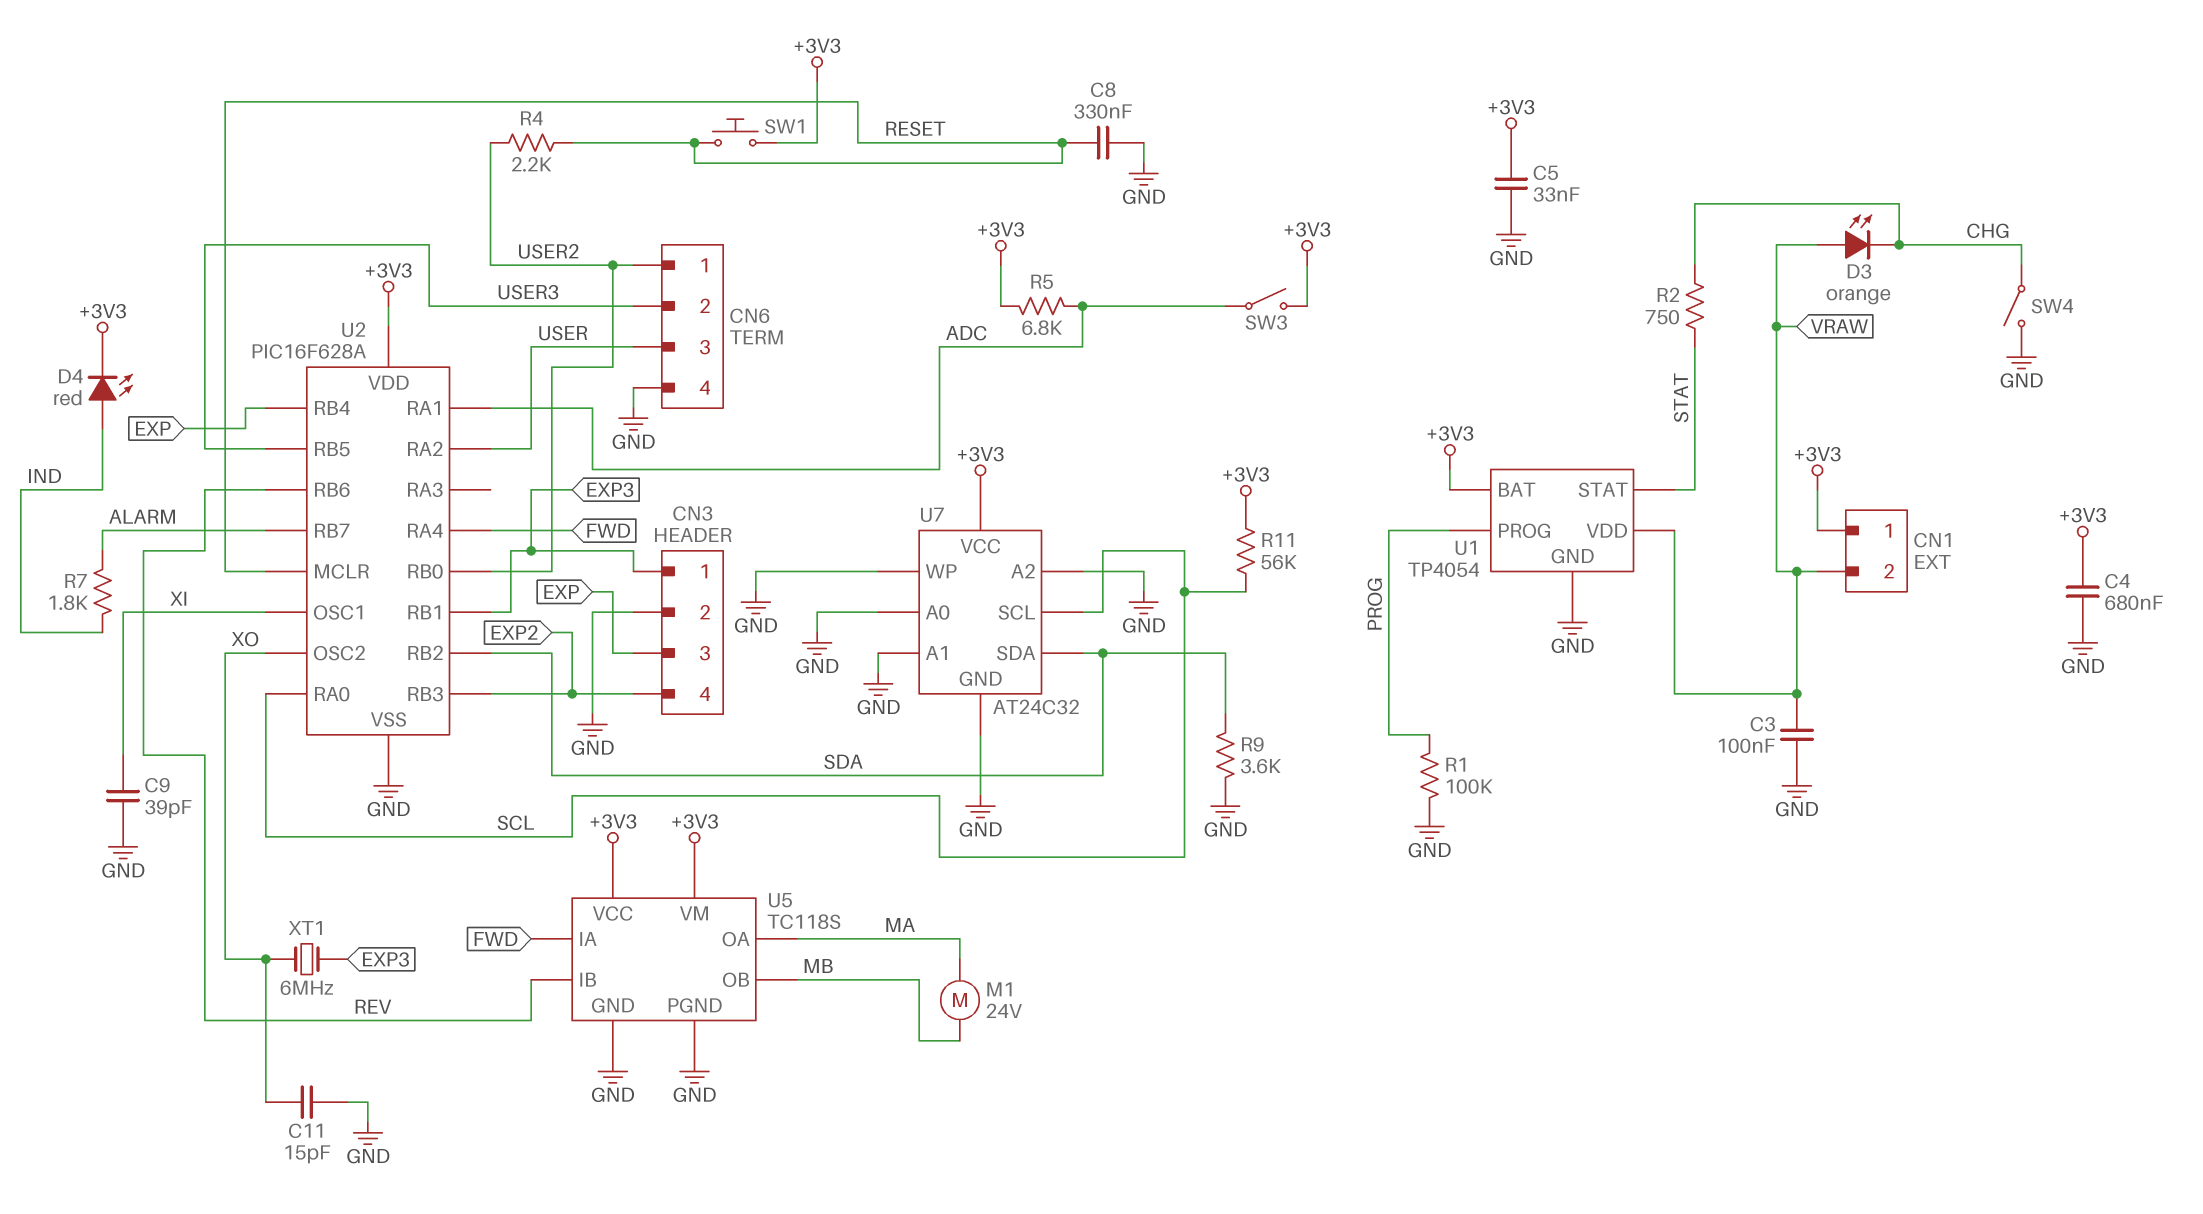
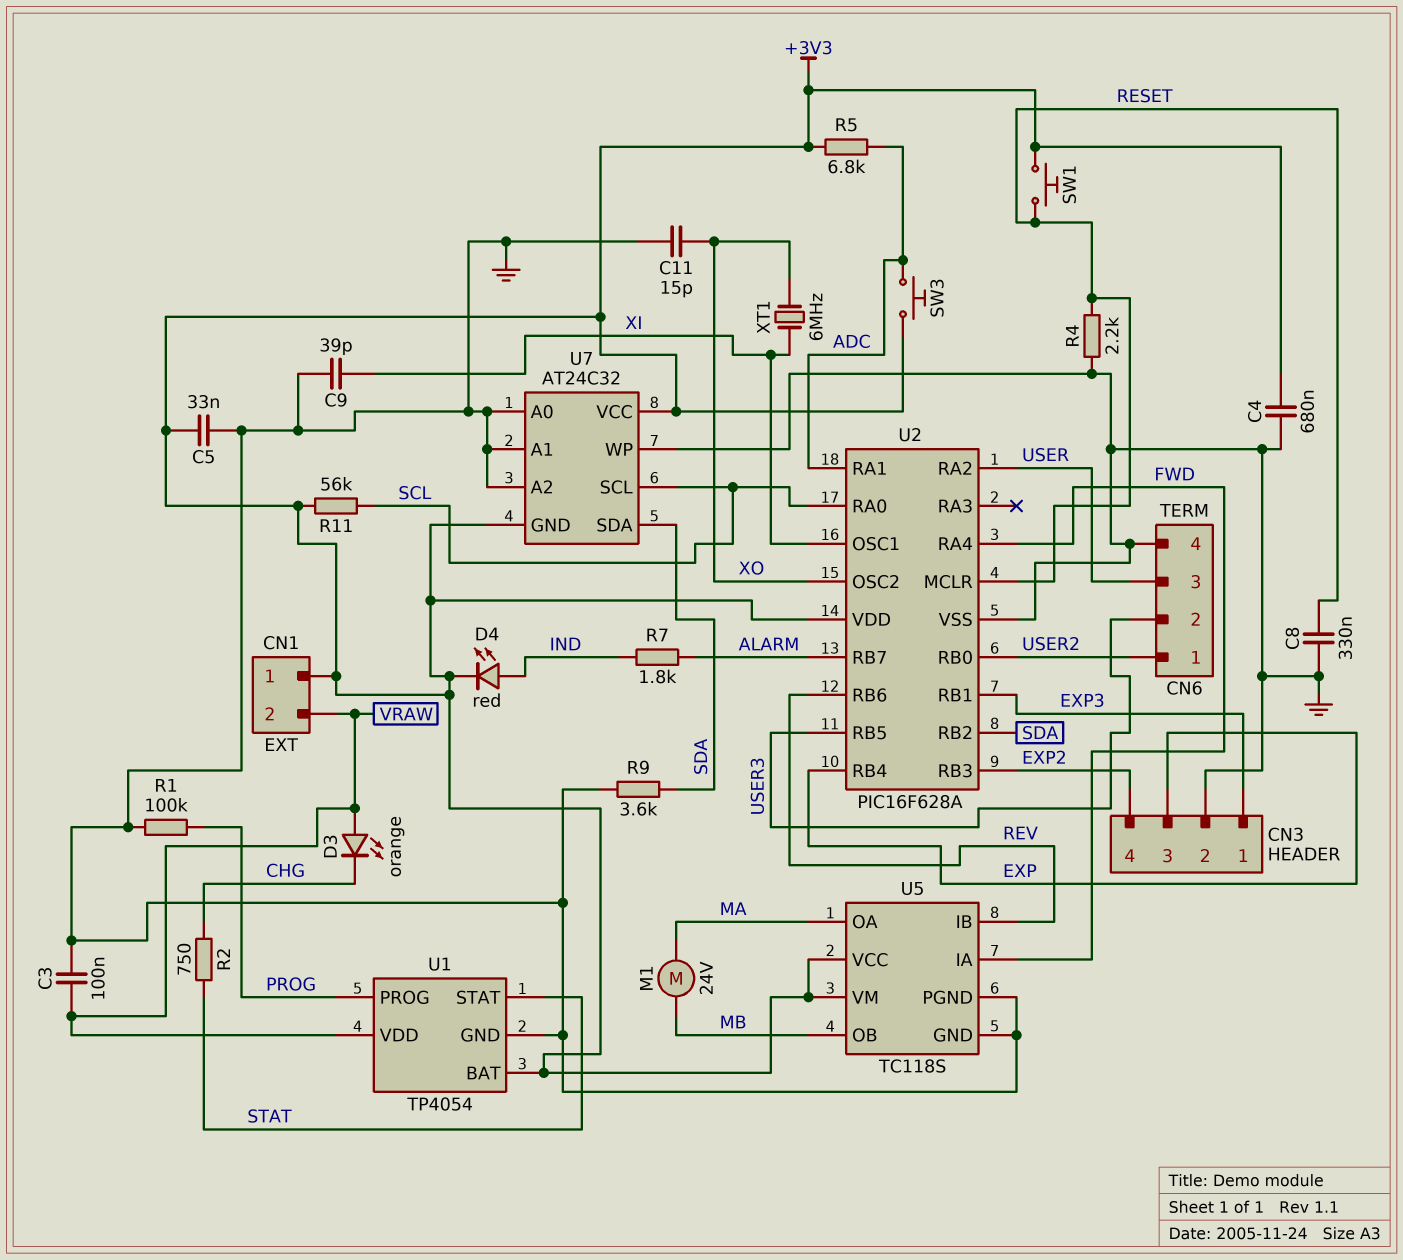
R4: 2.2k (RESET, USER2) -> 2.2k (GND, RESET)
SW3: switch (+3V3, ADC) -> button (+3V3, ADC)
SW4: switch (CHG, GND) -> none
U7 pin GND: GND -> +3V3
XT1: 6MHz (EXP3, XO) -> 6MHz (XI, XO)

